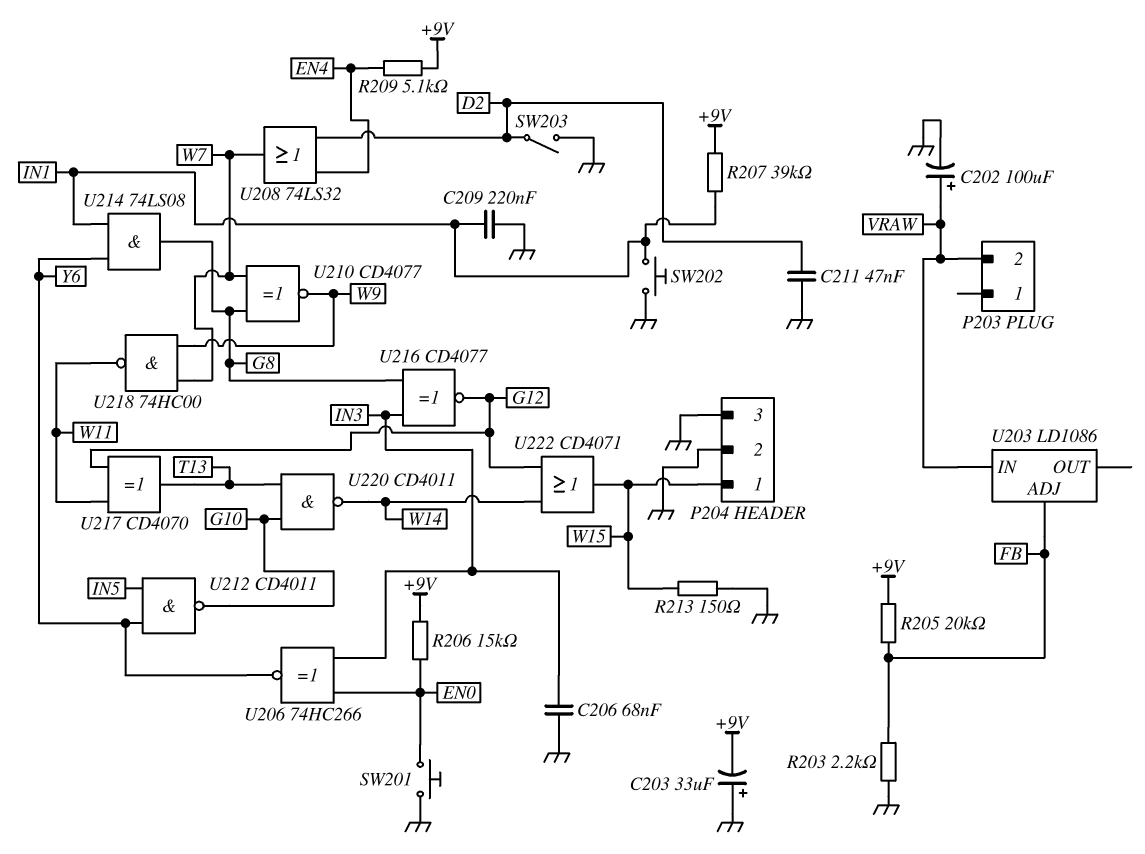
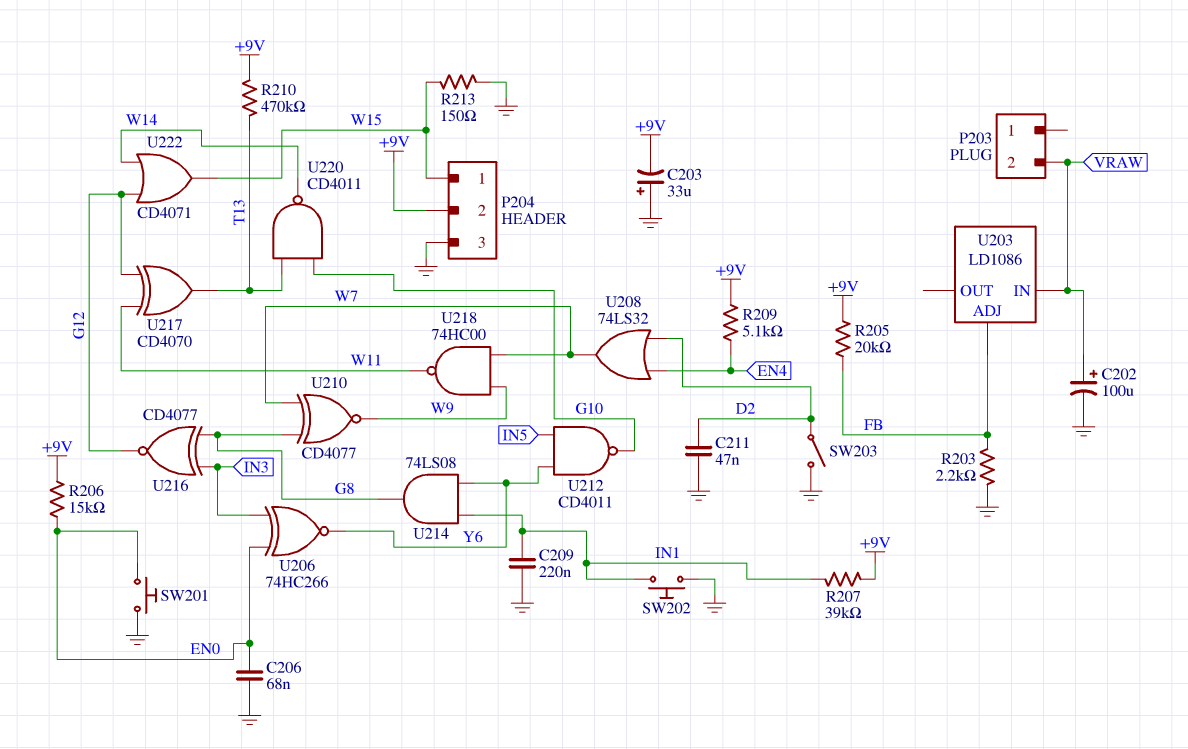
C206: 68nF (GND, IN3) -> 68nF (EN0, GND)
P204 pin 2: GND -> +9V
R210: none -> 470k (+9V, T13)

